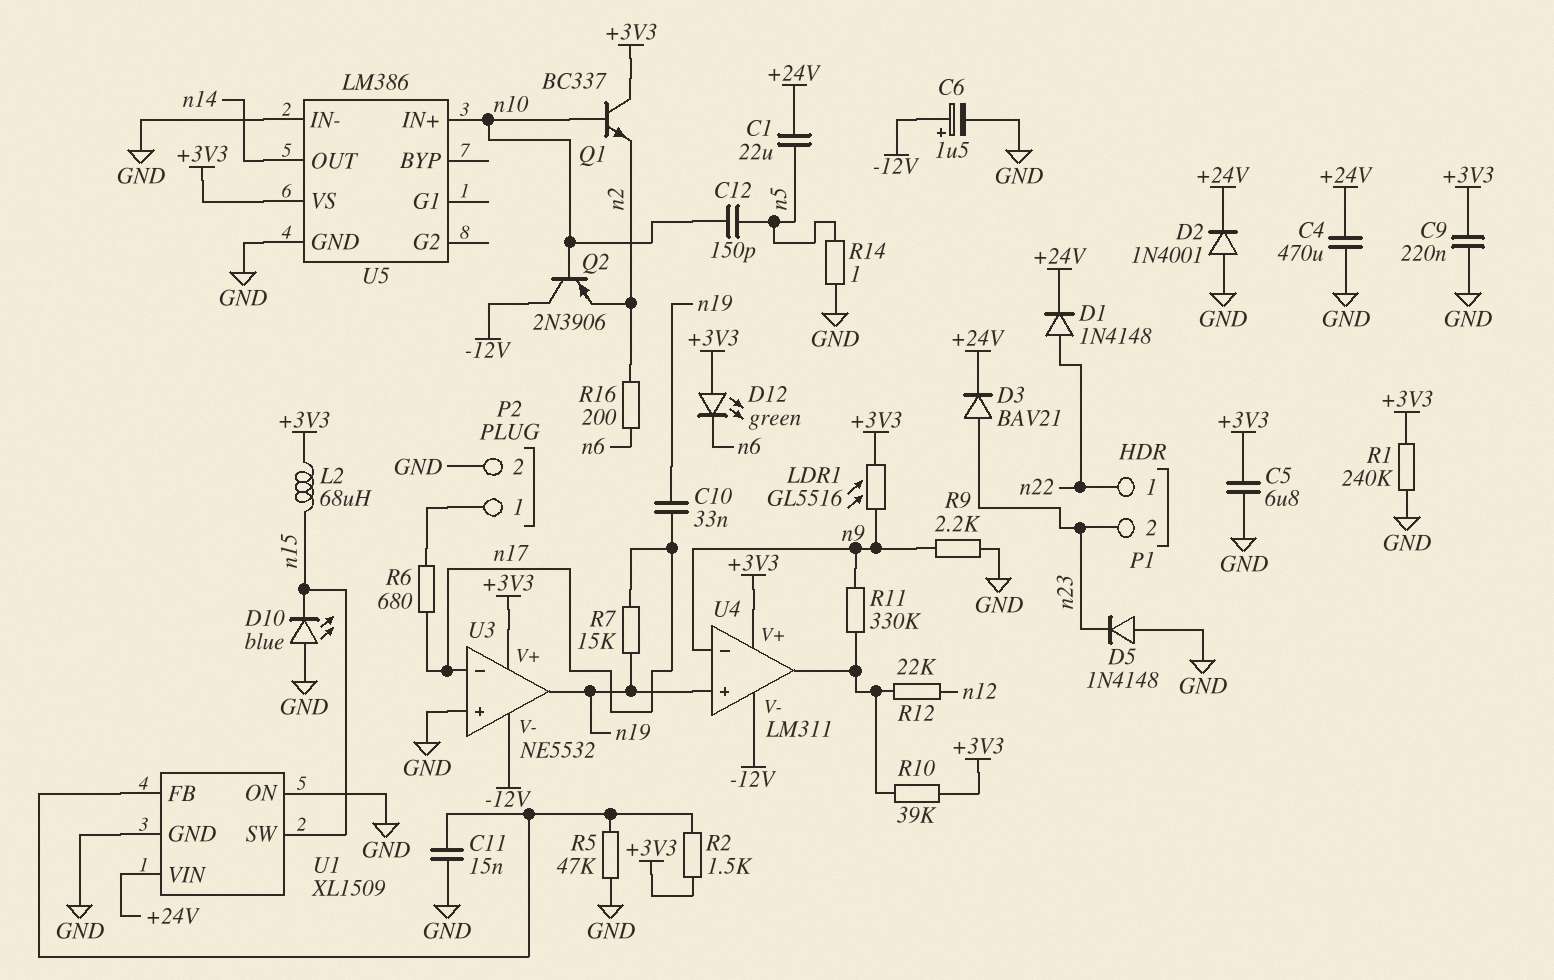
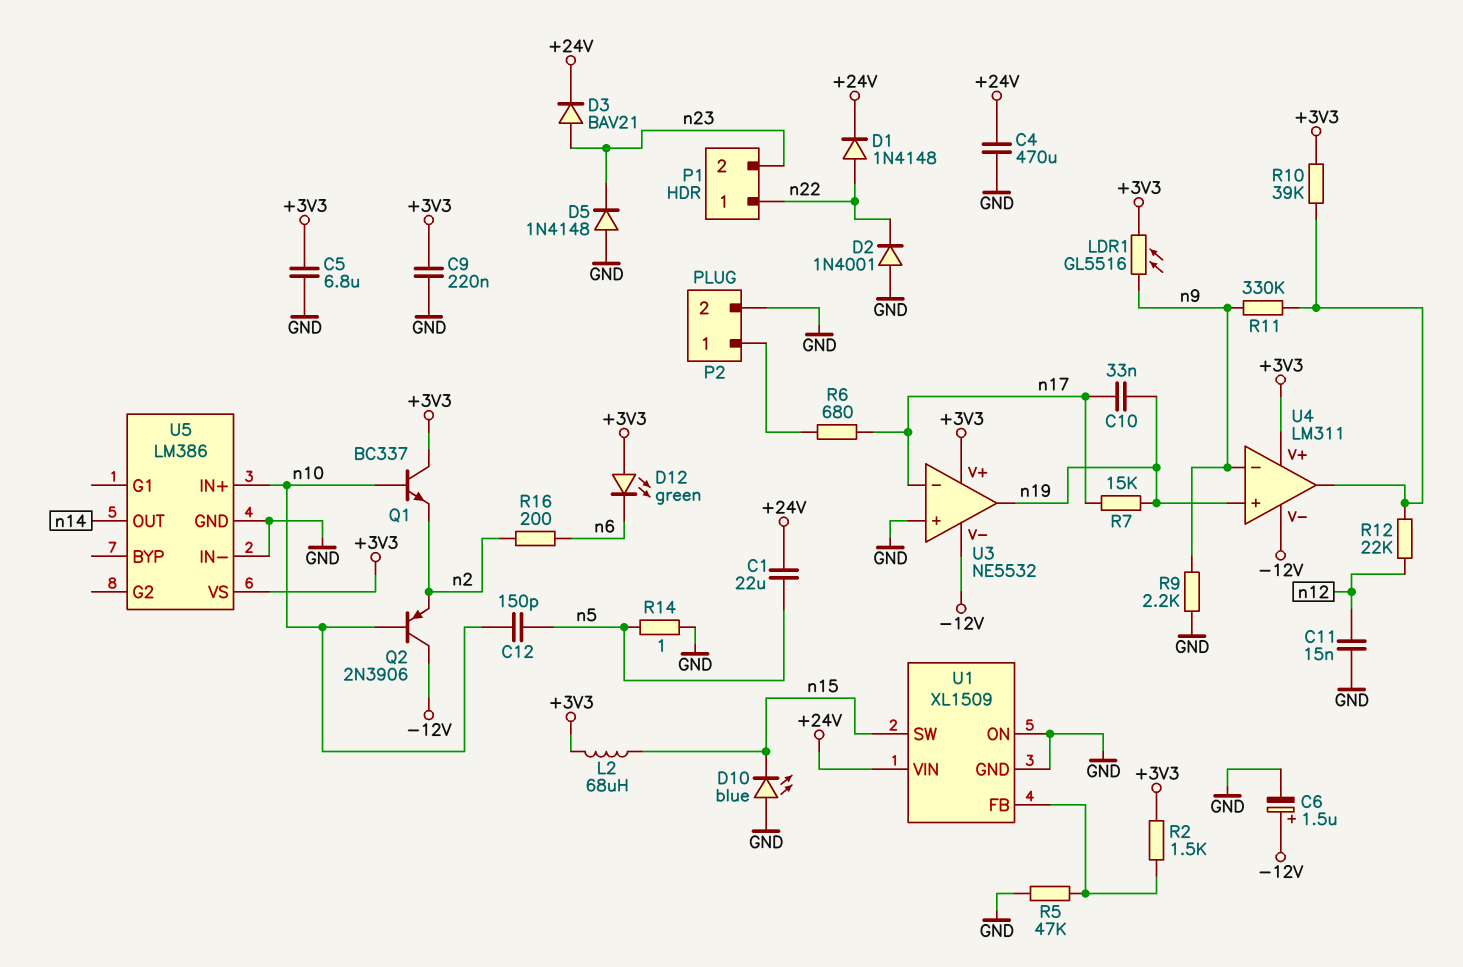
C11: 15nF (GND, U1/FB) -> 15nF (GND, n12)
D2: diode 1N4001 (A GND, K +24V) -> diode 1N4001 (A GND, K n22)
R1: 240k (+3V3, GND) -> none

